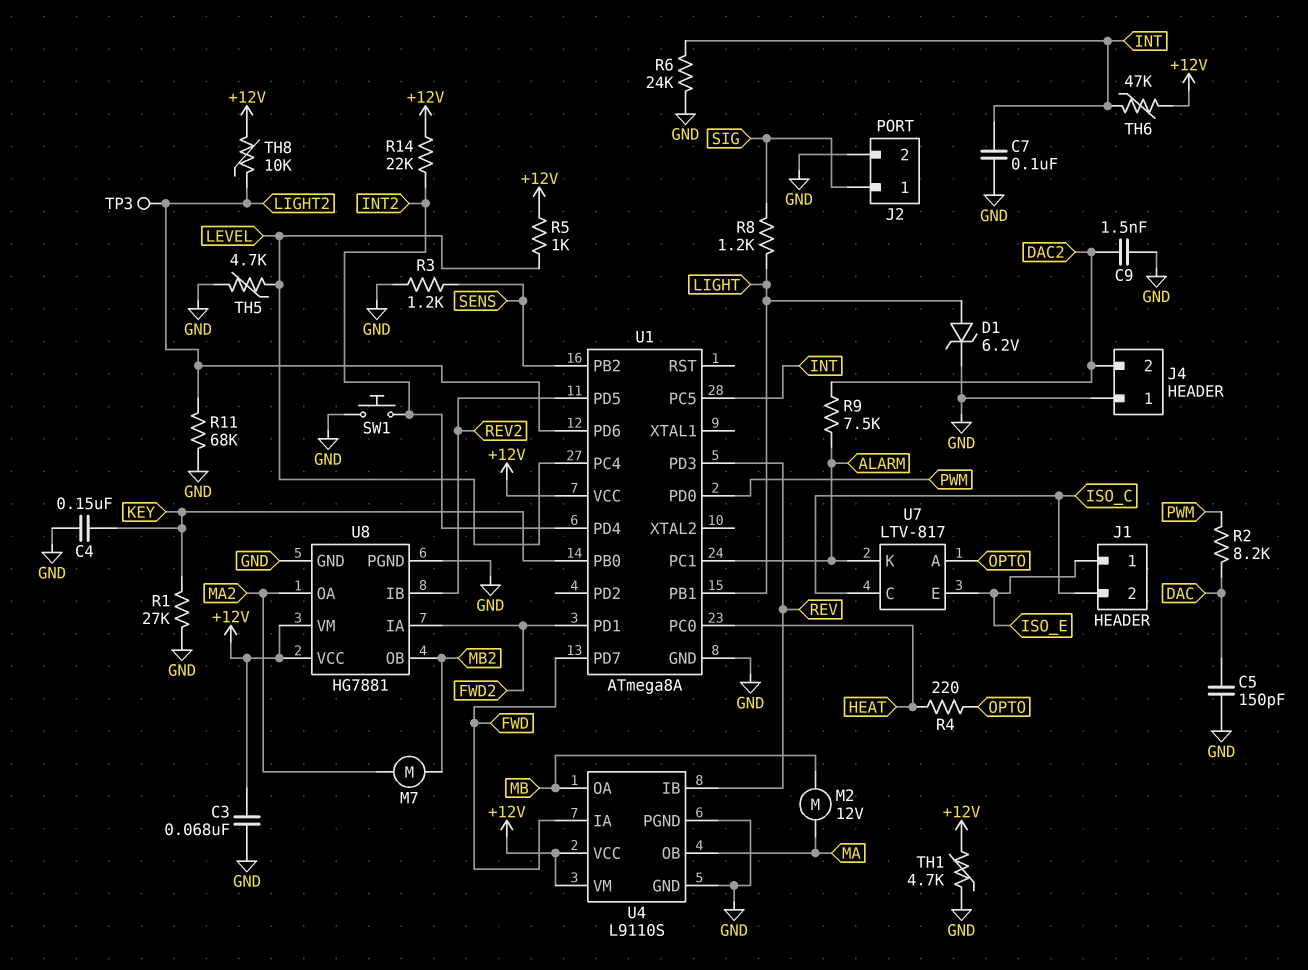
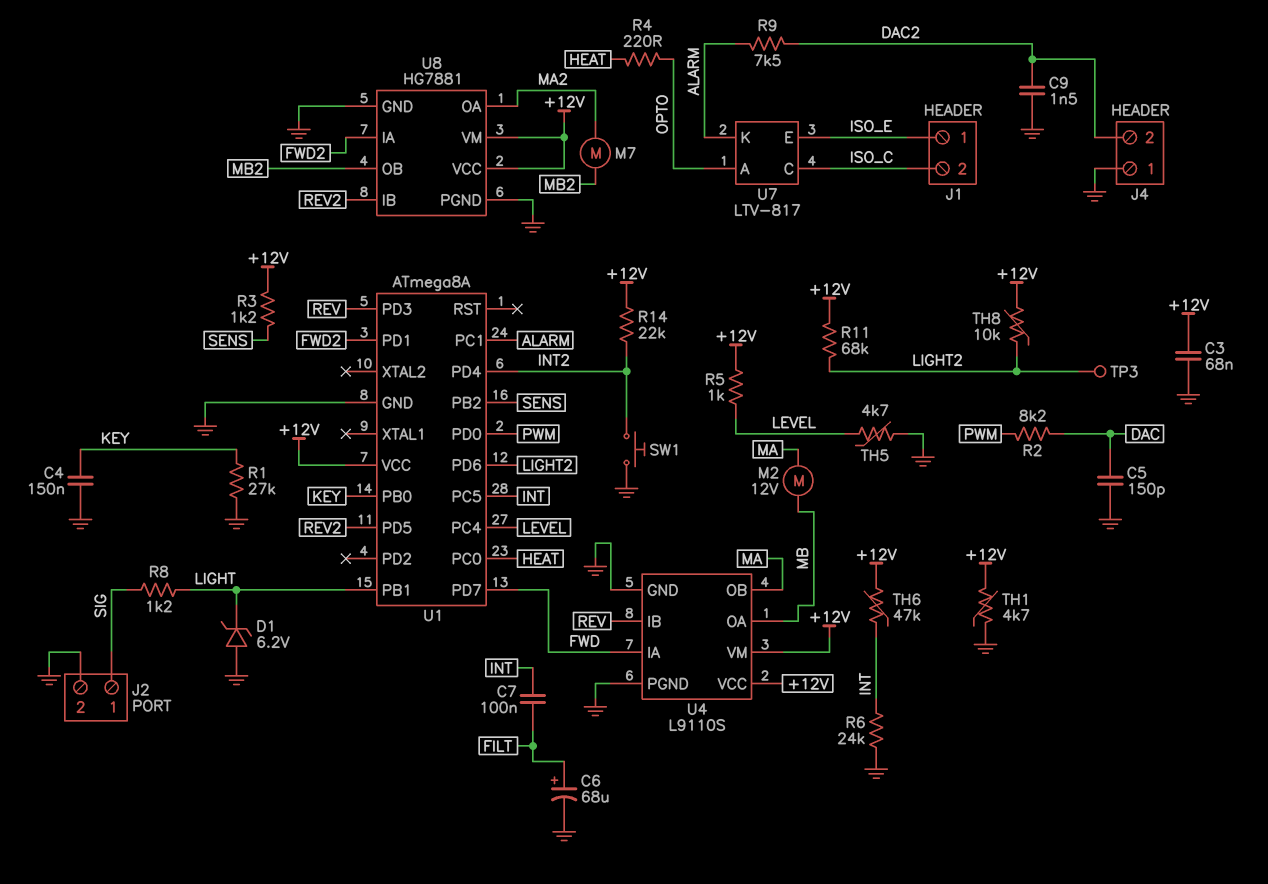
C6: none -> 68uF (plus FILT, minus GND)
C7: 100nF (GND, INT) -> 100nF (FILT, INT)
D1: zener 6.2V (A LIGHT, K GND) -> zener 6.2V (A GND, K LIGHT)
R3: 1.2k (GND, SENS) -> 1.2k (+12V, SENS)
R11: 68k (GND, LIGHT2) -> 68k (+12V, LIGHT2)

